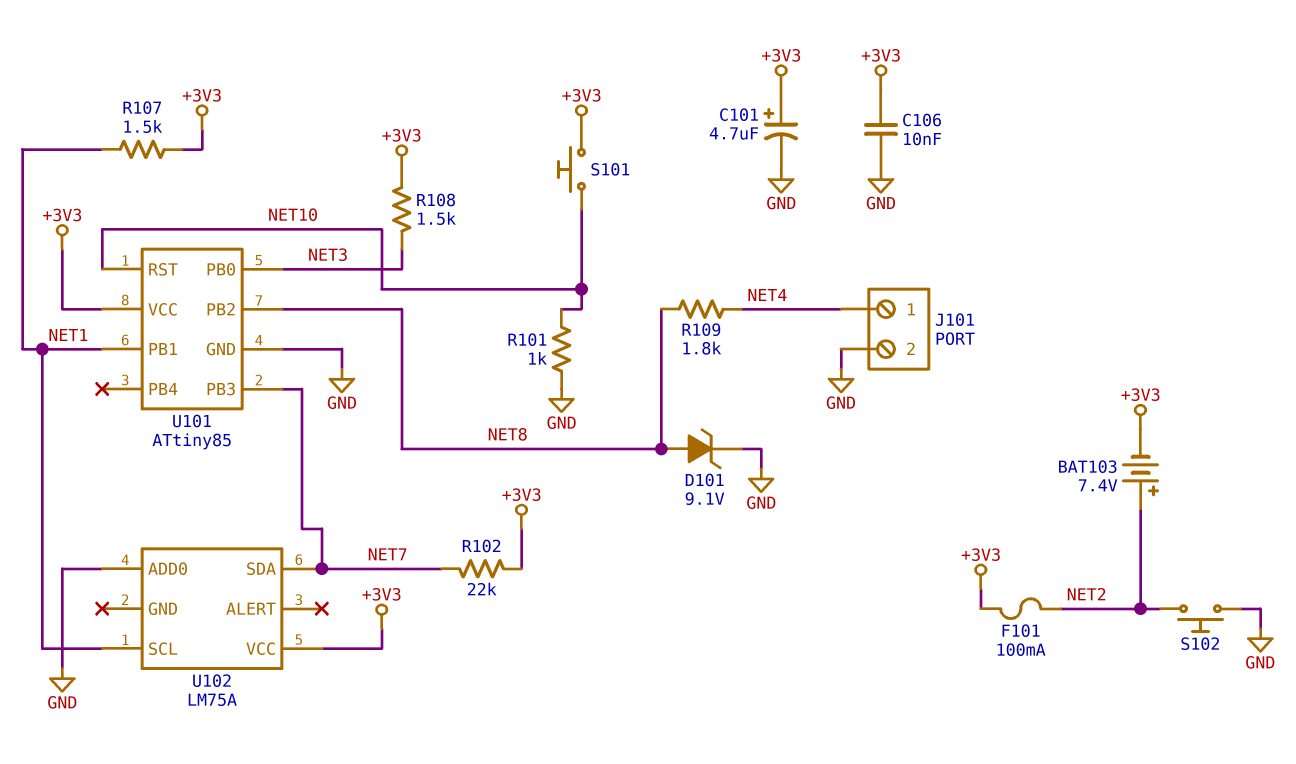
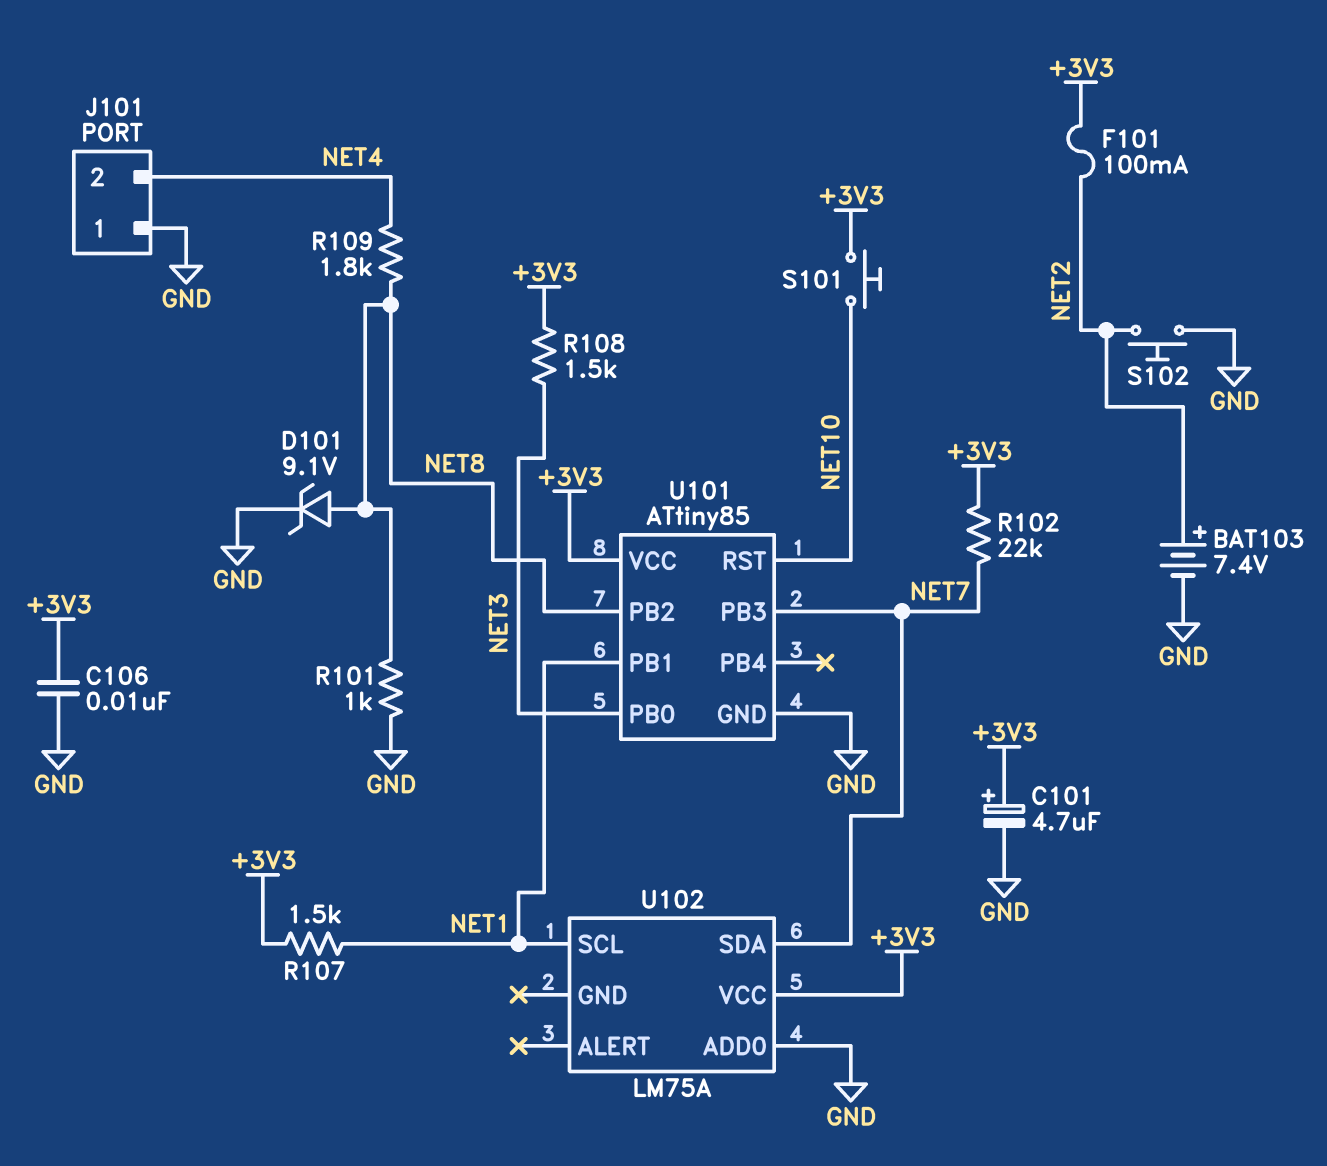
BAT103: 7.4V (plus NET2, minus +3V3) -> 7.4V (plus NET2, minus GND)
J101 pin 1: NET4 -> GND
J101 pin 2: GND -> NET4
R101: 1k (GND, NET10) -> 1k (GND, NET8)

